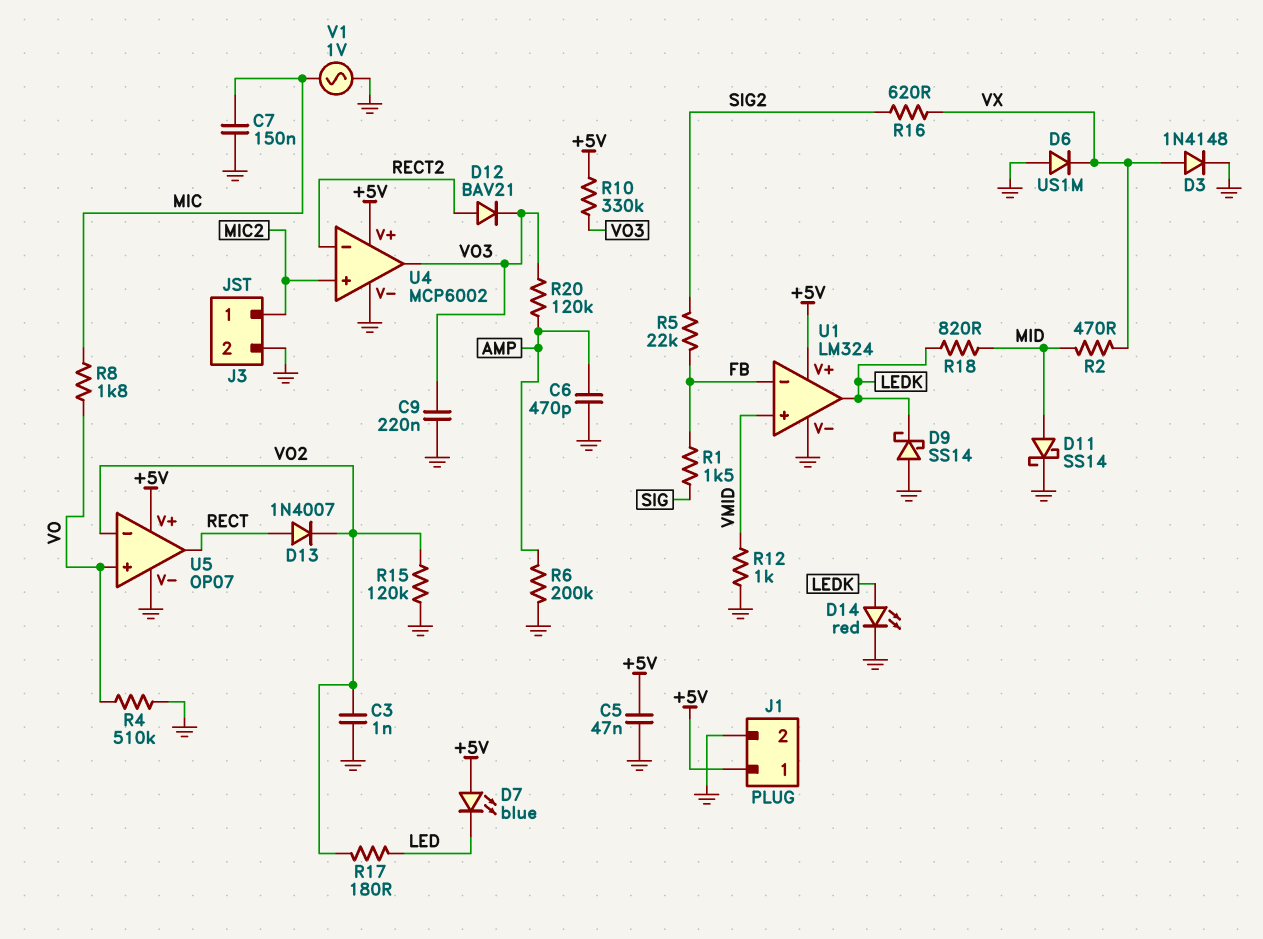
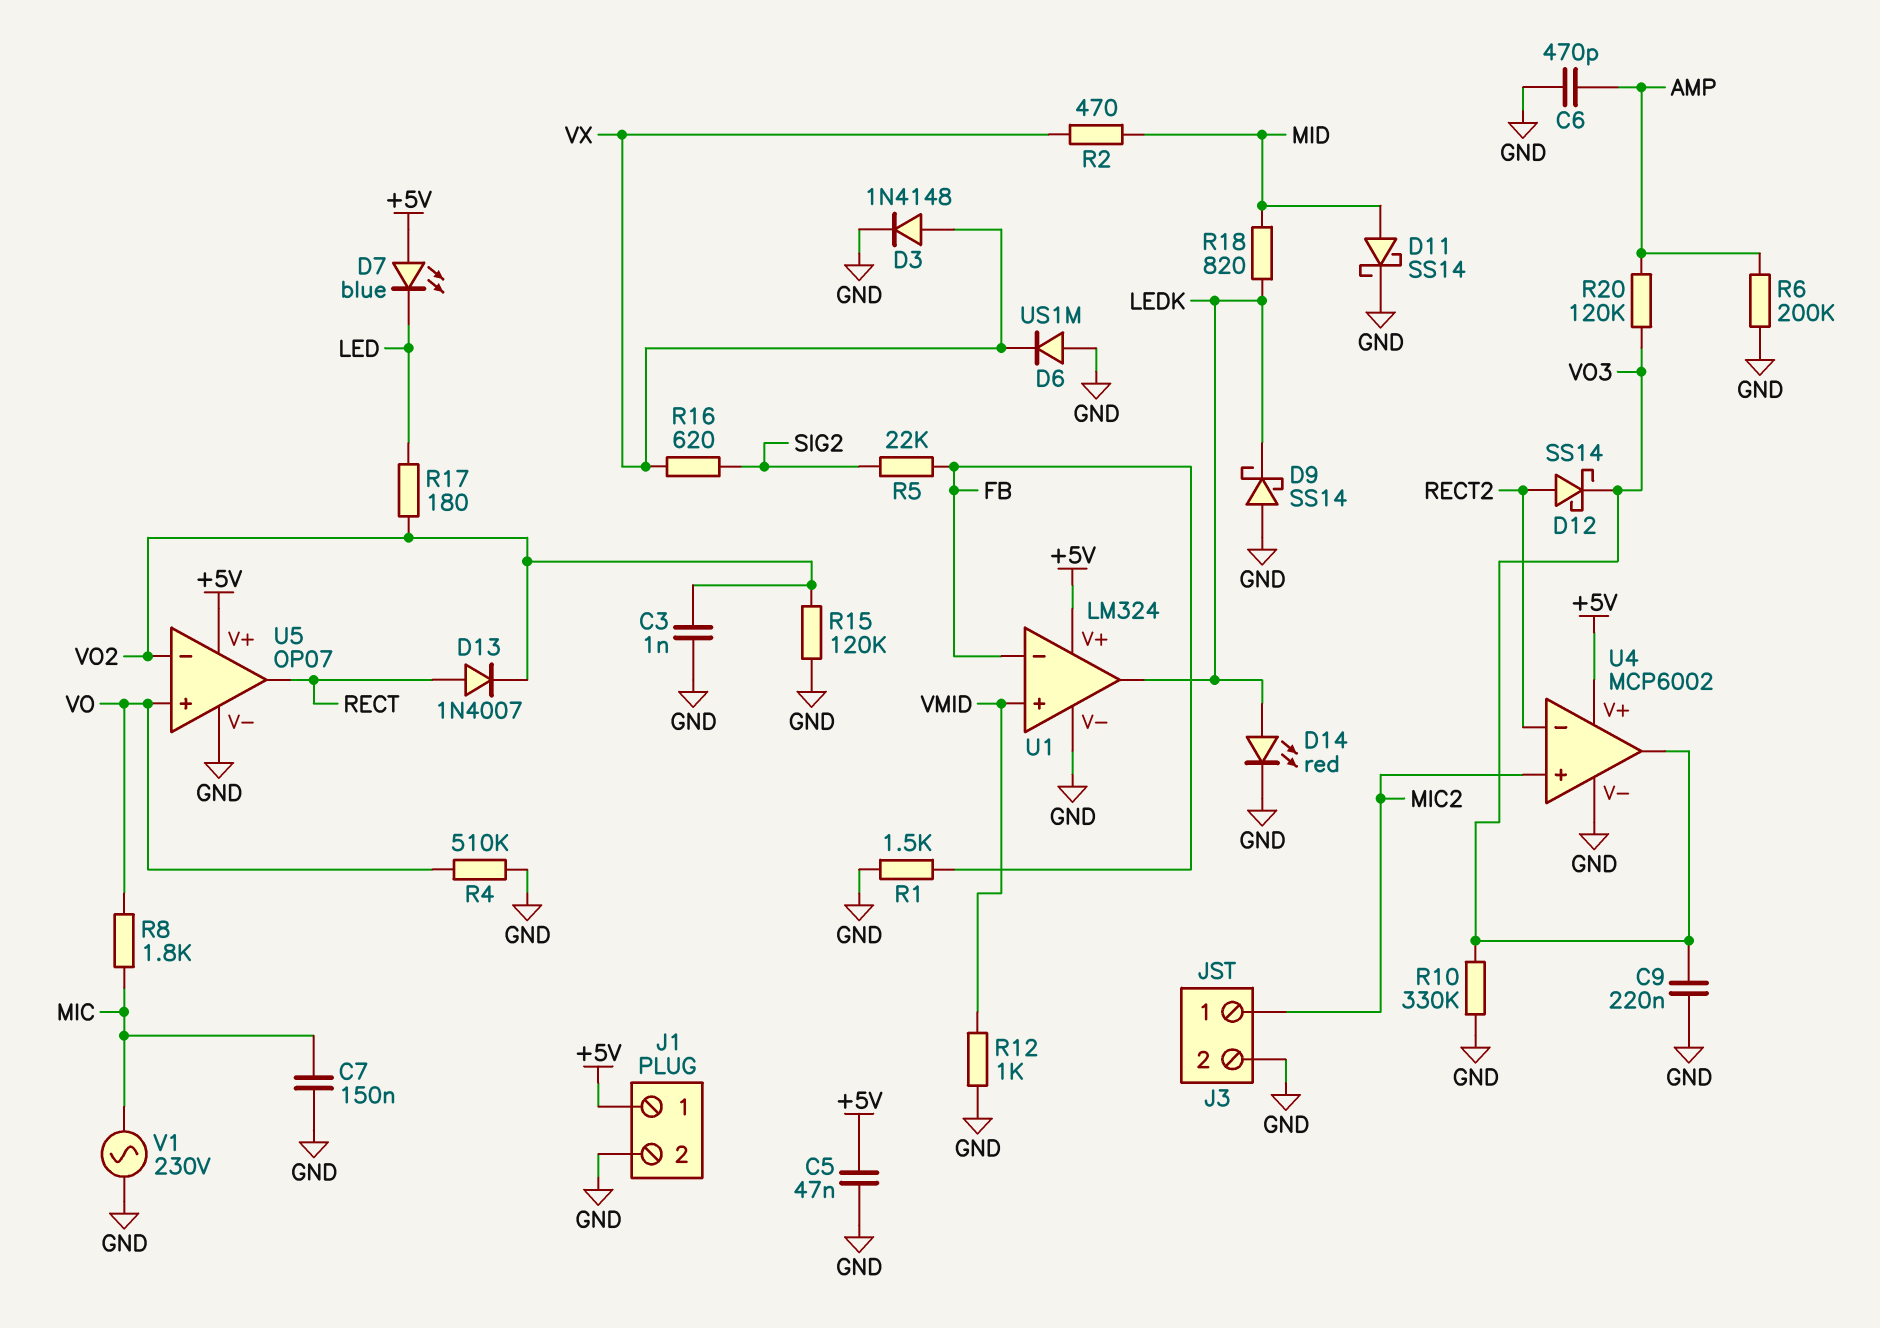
D12: diode BAV21 (A RECT2, K VO3) -> schottky SS14 (A RECT2, K VO3)
R1: 1.5k (FB, SIG) -> 1.5k (FB, GND)
R10: 330k (+5V, VO3) -> 330k (GND, VO3)
V1: AC 1V (GND, MIC) -> AC 230V (GND, MIC)

